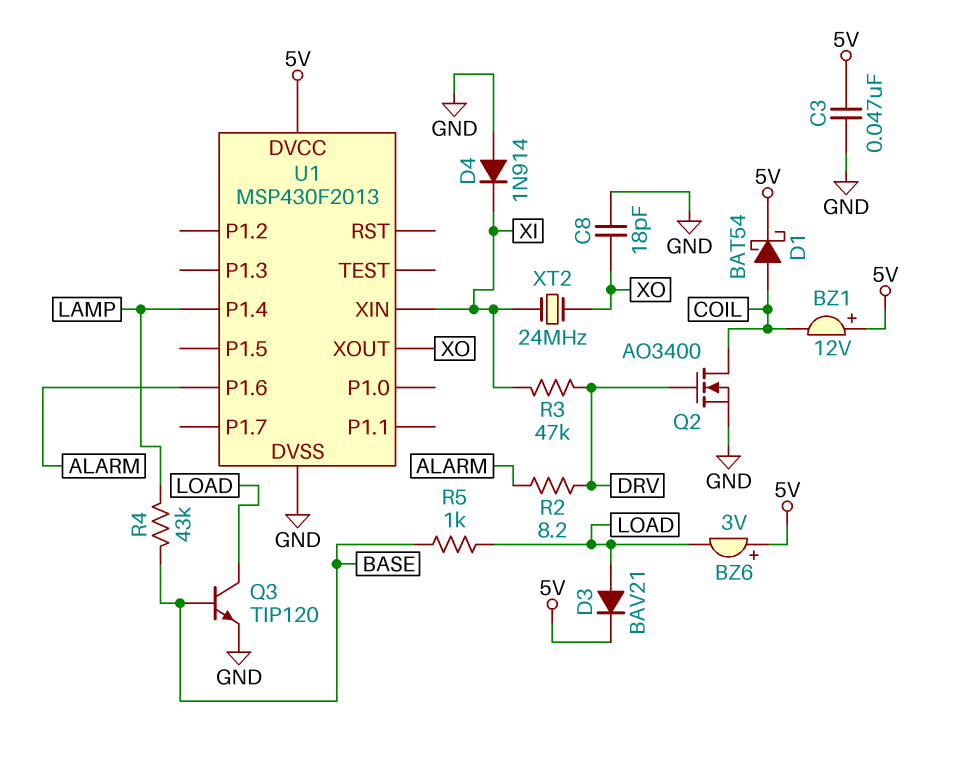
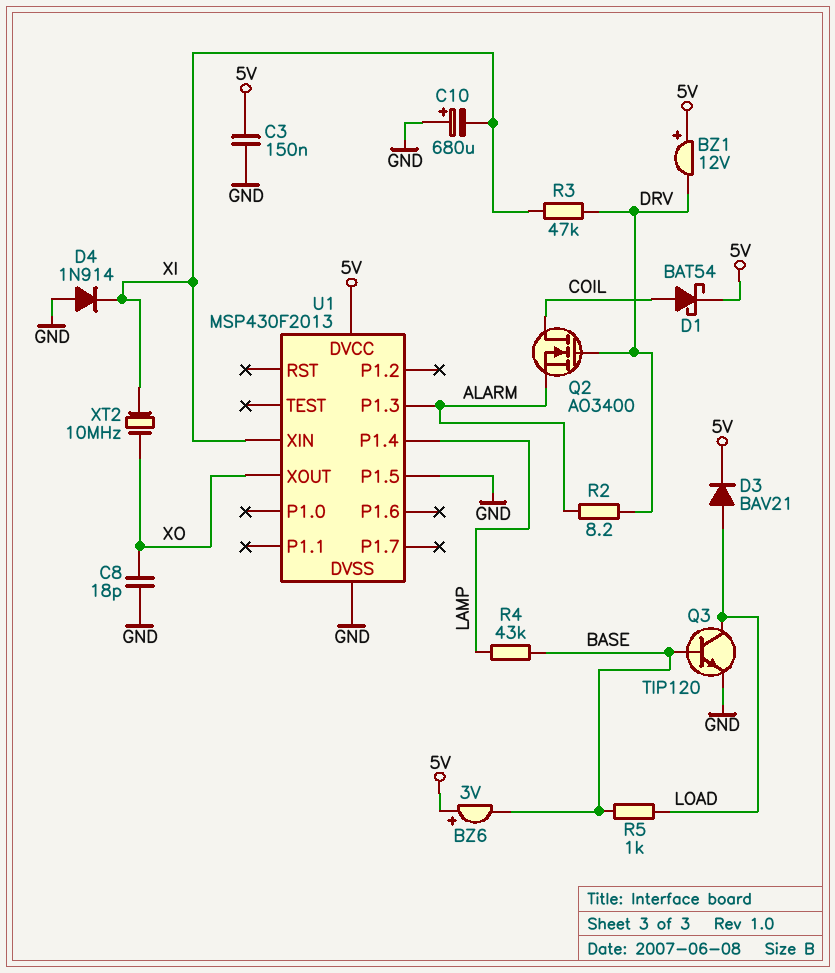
BZ1: buzzer 12V (plus 5V, minus COIL) -> buzzer 12V (plus 5V, minus DRV)
BZ6: buzzer 3V (plus 5V, minus LOAD) -> buzzer 3V (plus 5V, minus BASE)
C3: 47nF (5V, GND) -> 150nF (5V, GND)
C10: none -> 680uF (plus GND, minus XI)
Q2: NMOS AO3400 (G DRV, D COIL, S GND) -> NMOS AO3400 (G DRV, D COIL, S ALARM)
U1 pin P1.3: none -> ALARM
U1 pin P1.5: none -> GND
U1 pin P1.6: ALARM -> none
XT2: 24MHz (XI, XO) -> 10MHz (XI, XO)

